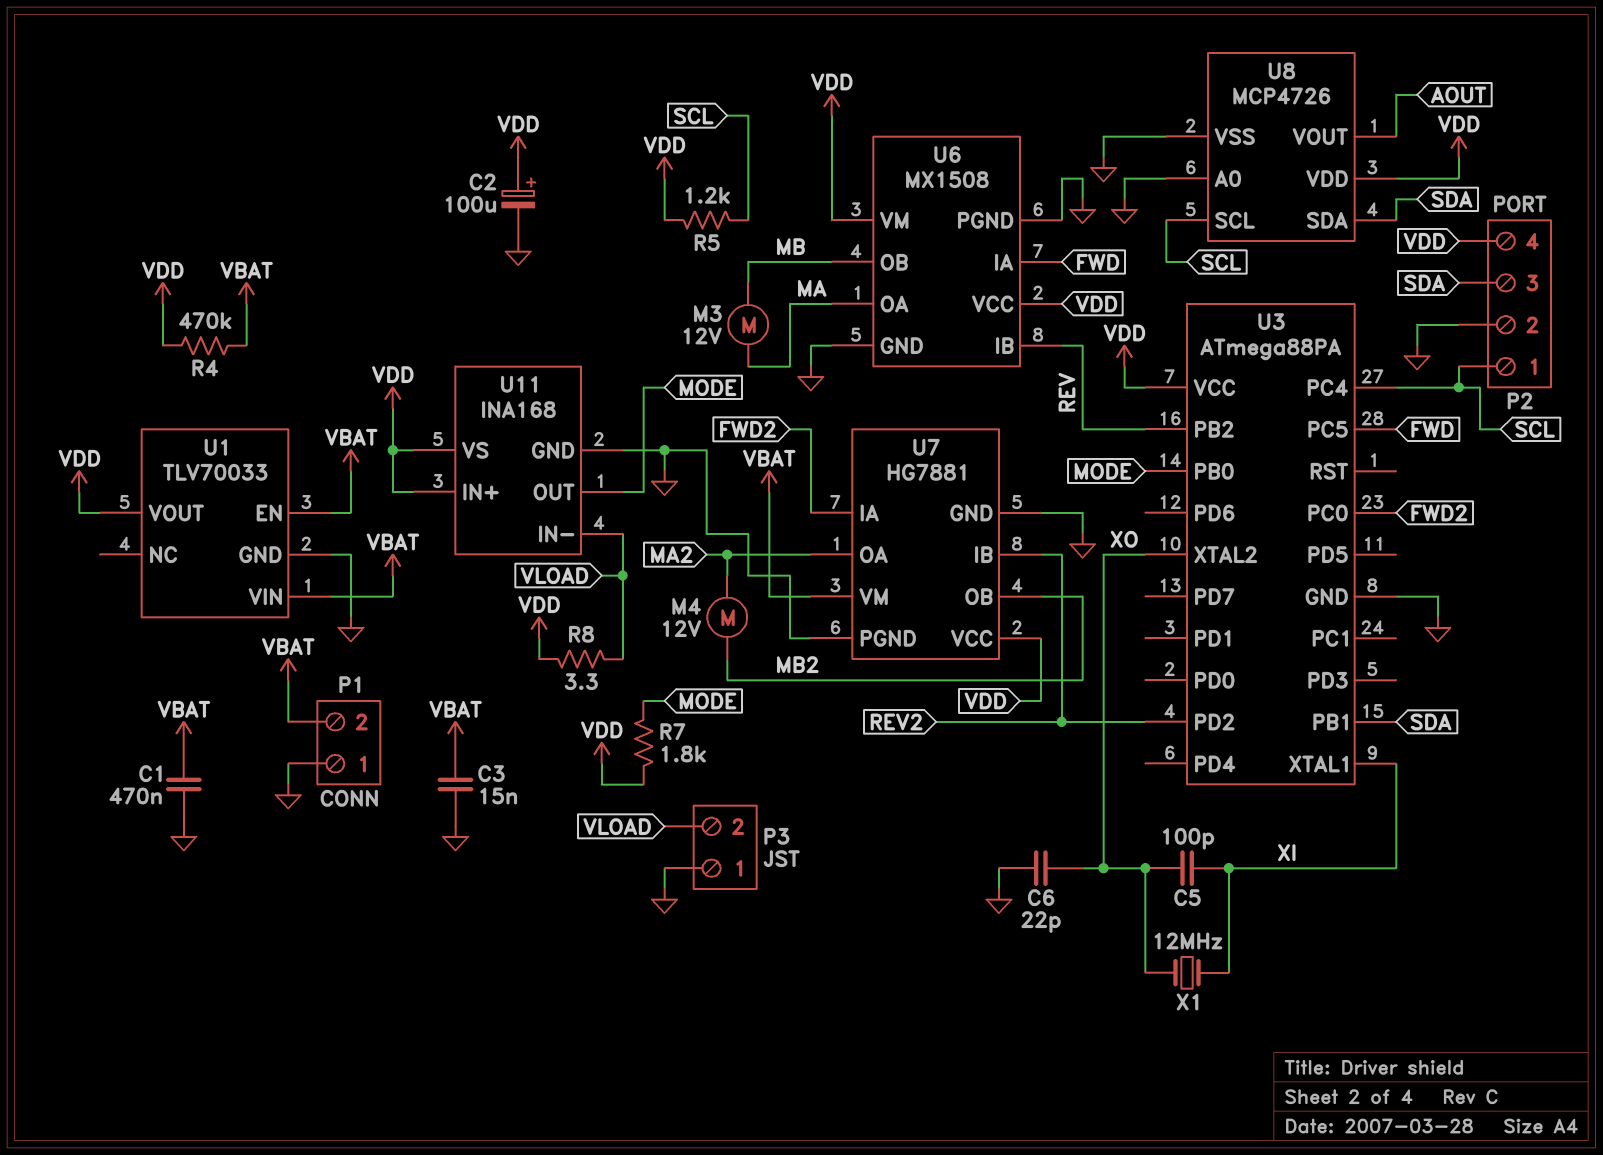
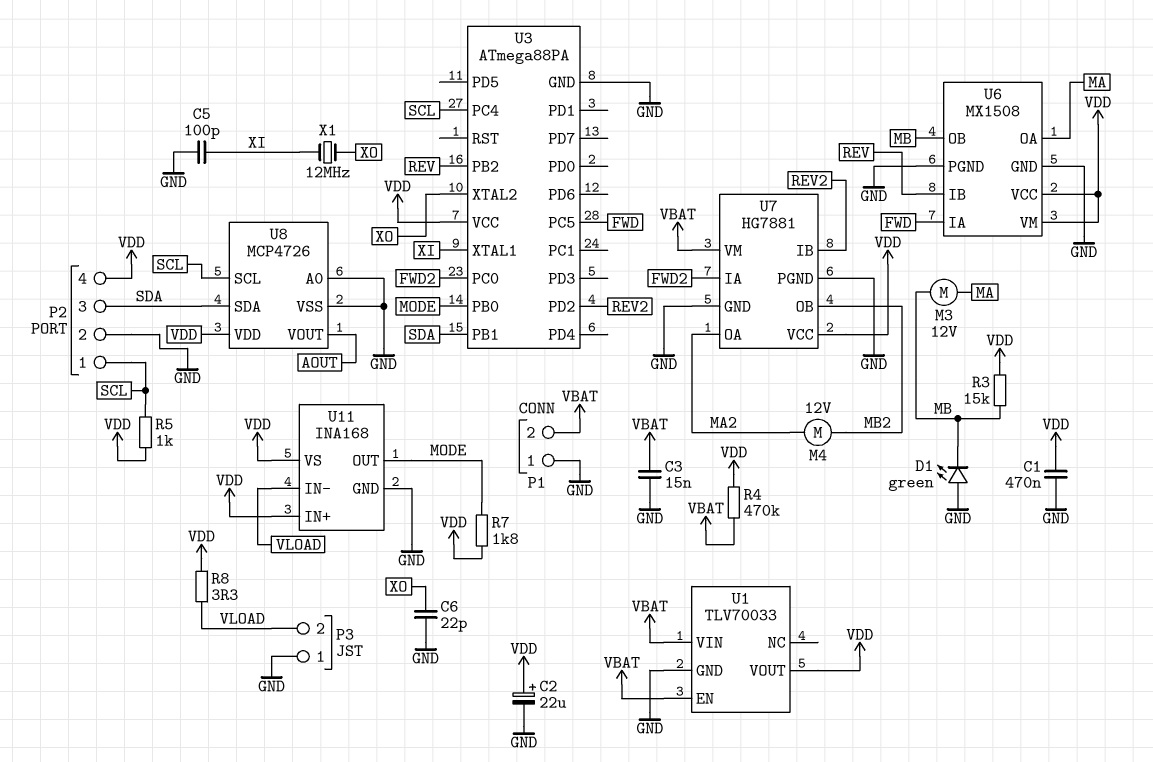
C1: 470nF (GND, VBAT) -> 470nF (GND, VDD)
C2: 100uF (plus VDD, minus GND) -> 22uF (plus VDD, minus GND)
C5: 100pF (XI, XO) -> 100pF (GND, XI)
D1: none -> LED green (A GND, K MB)
R3: none -> 15k (MB, VDD)
R5: 1.2k (SCL, VDD) -> 1k (SCL, VDD)

